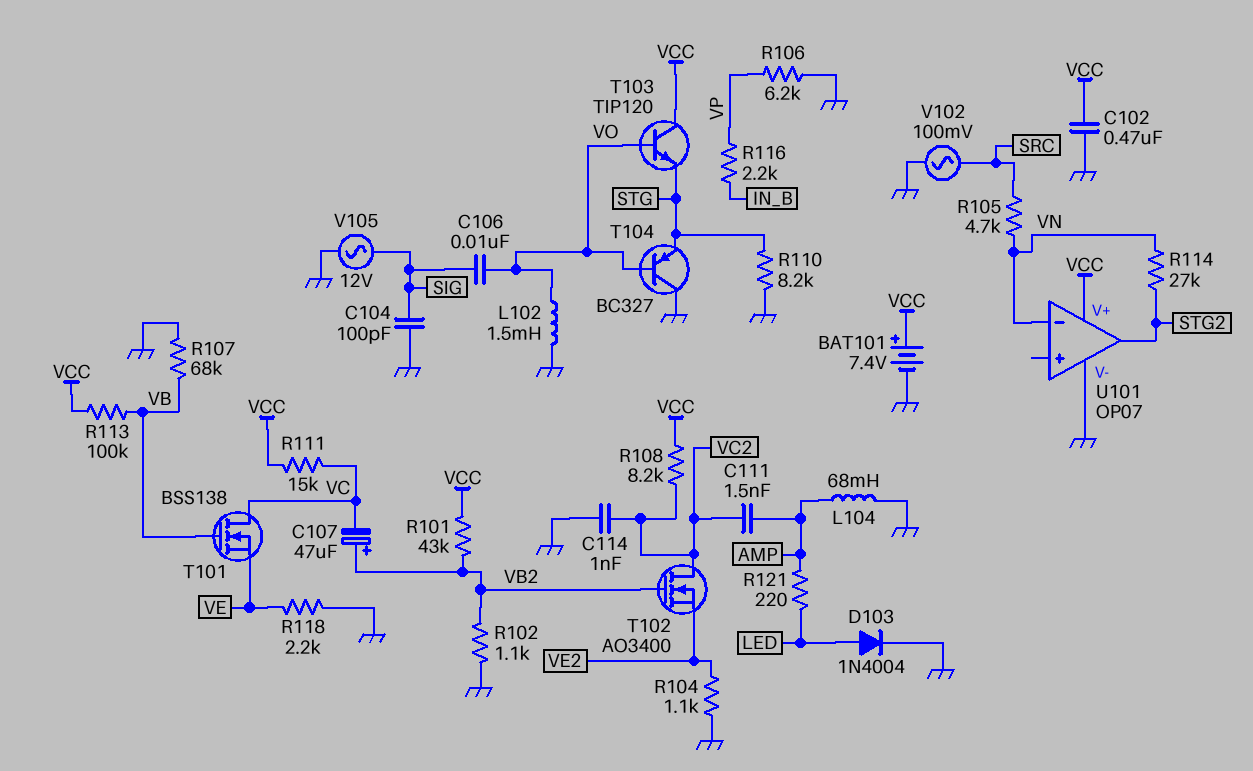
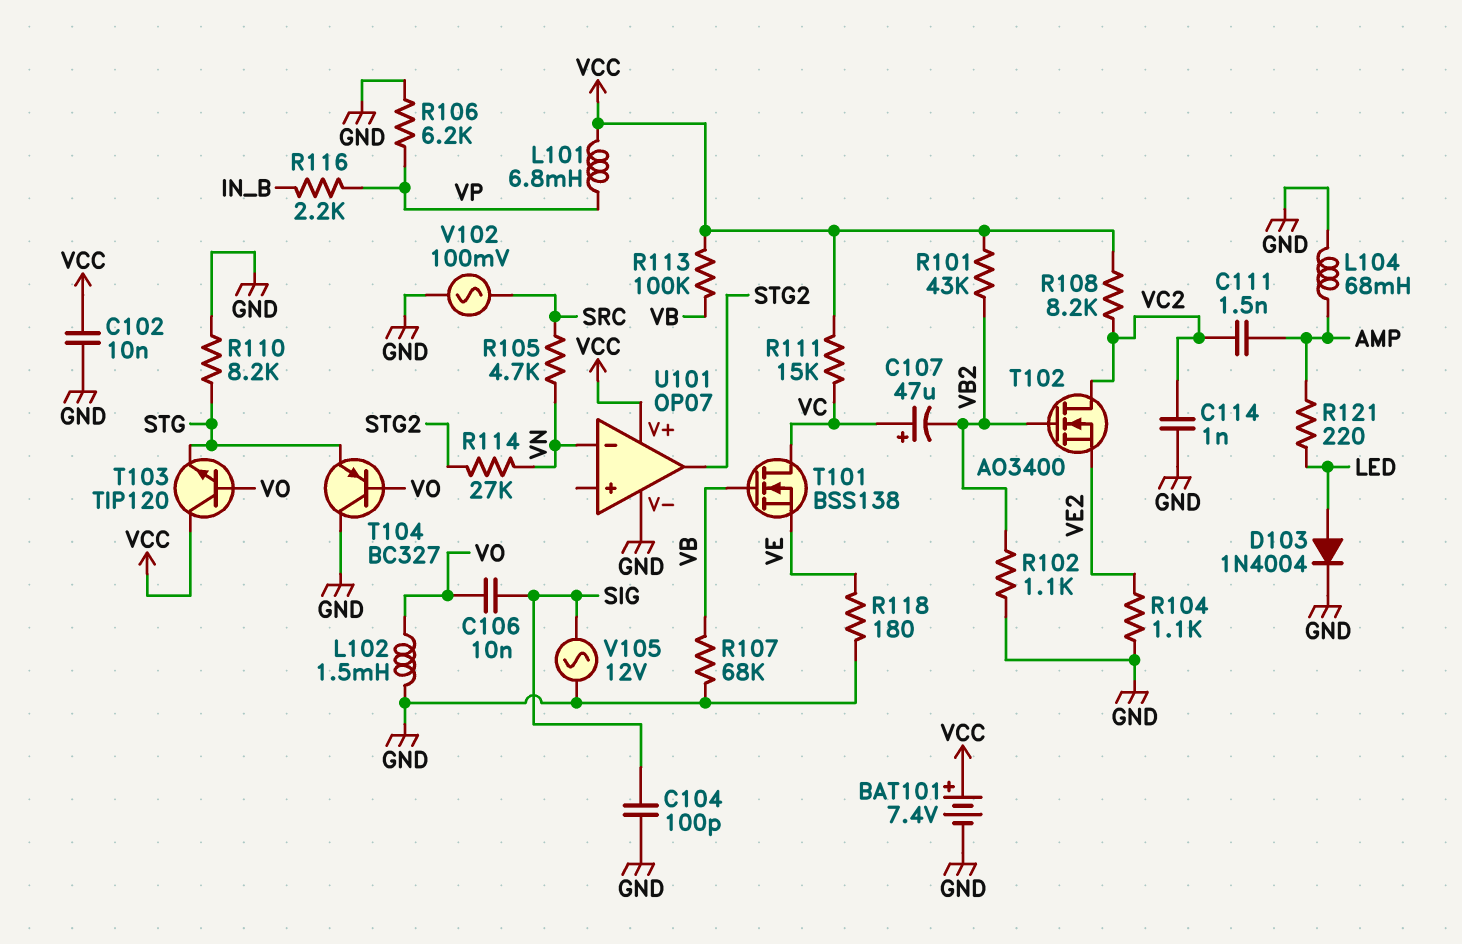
C102: 470nF (GND, VCC) -> 10nF (GND, VCC)
C107: 47uF (plus VB2, minus VC) -> 47uF (plus VC, minus VB2)
L101: none -> 6.8mH (VCC, VP)
R118: 2.2k (GND, VE) -> 180 (GND, VE)

